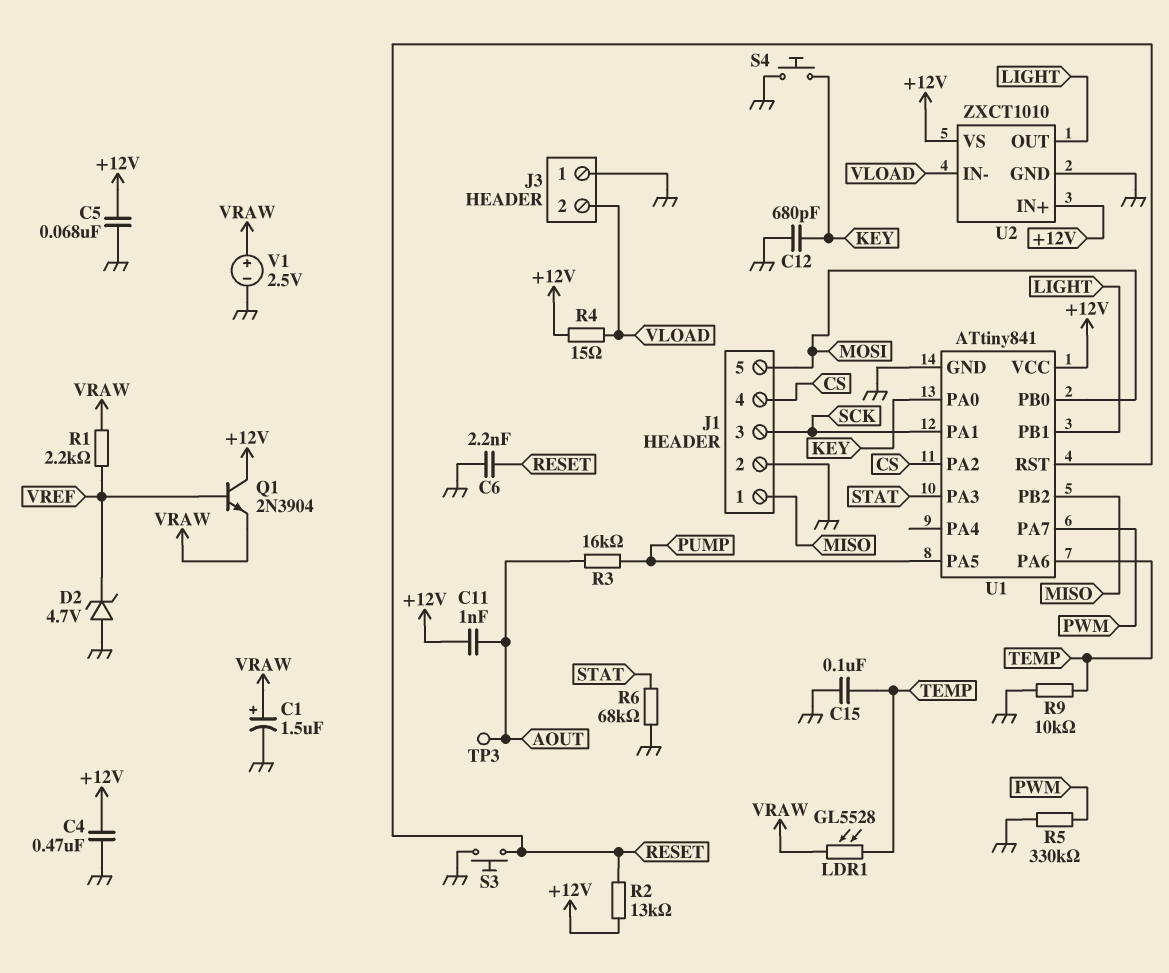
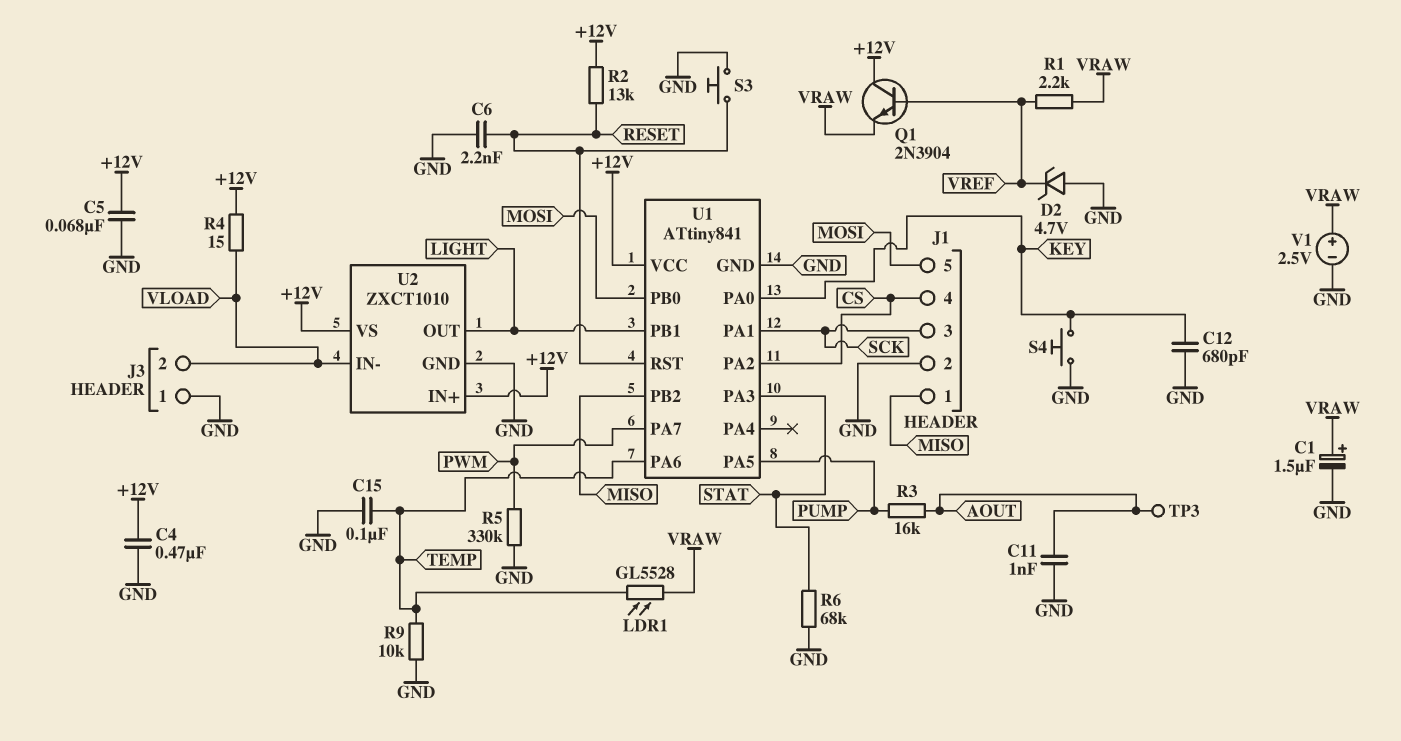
C11: 1nF (+12V, AOUT) -> 1nF (AOUT, GND)

